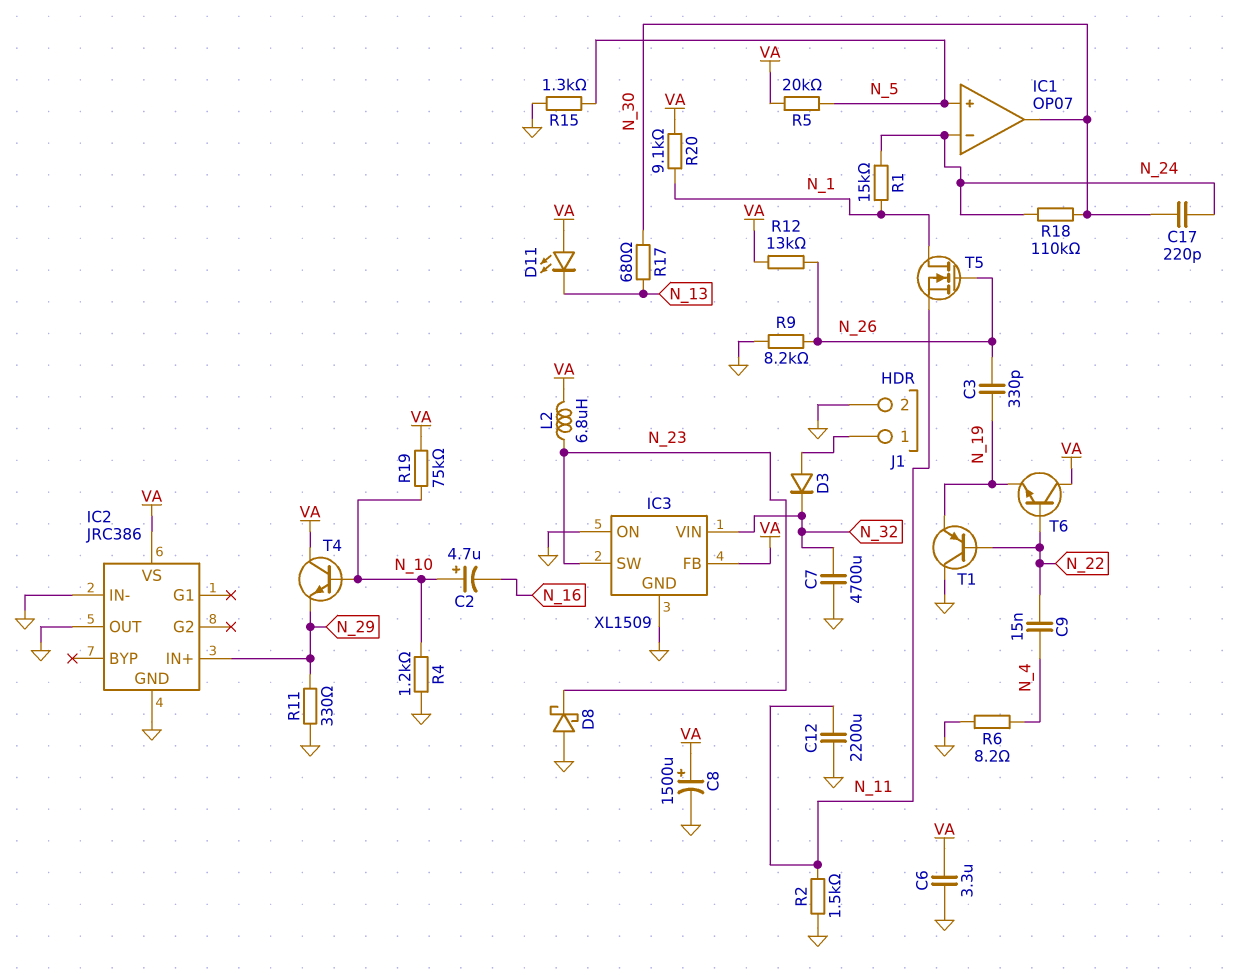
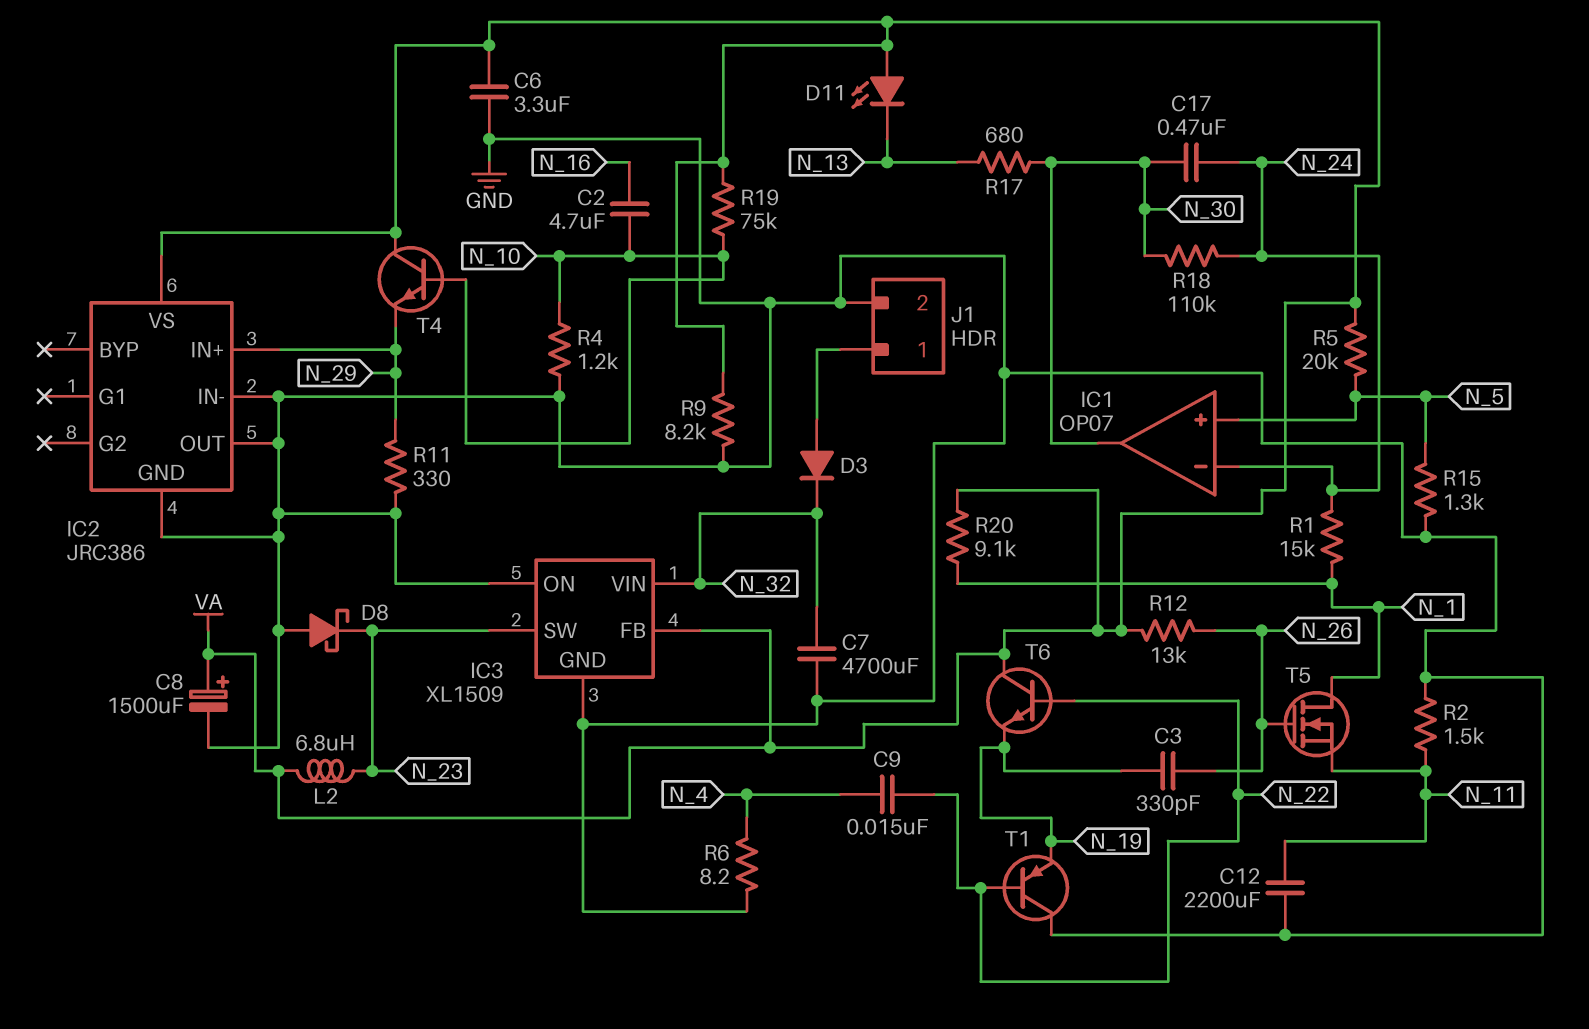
C2: 4.7uF (plus N_10, minus N_16) -> 4.7uF (N_10, N_16)
C17: 220pF (N_24, N_30) -> 470nF (N_24, N_30)
R9: 8.2k (GND, N_26) -> 8.2k (GND, VA)

